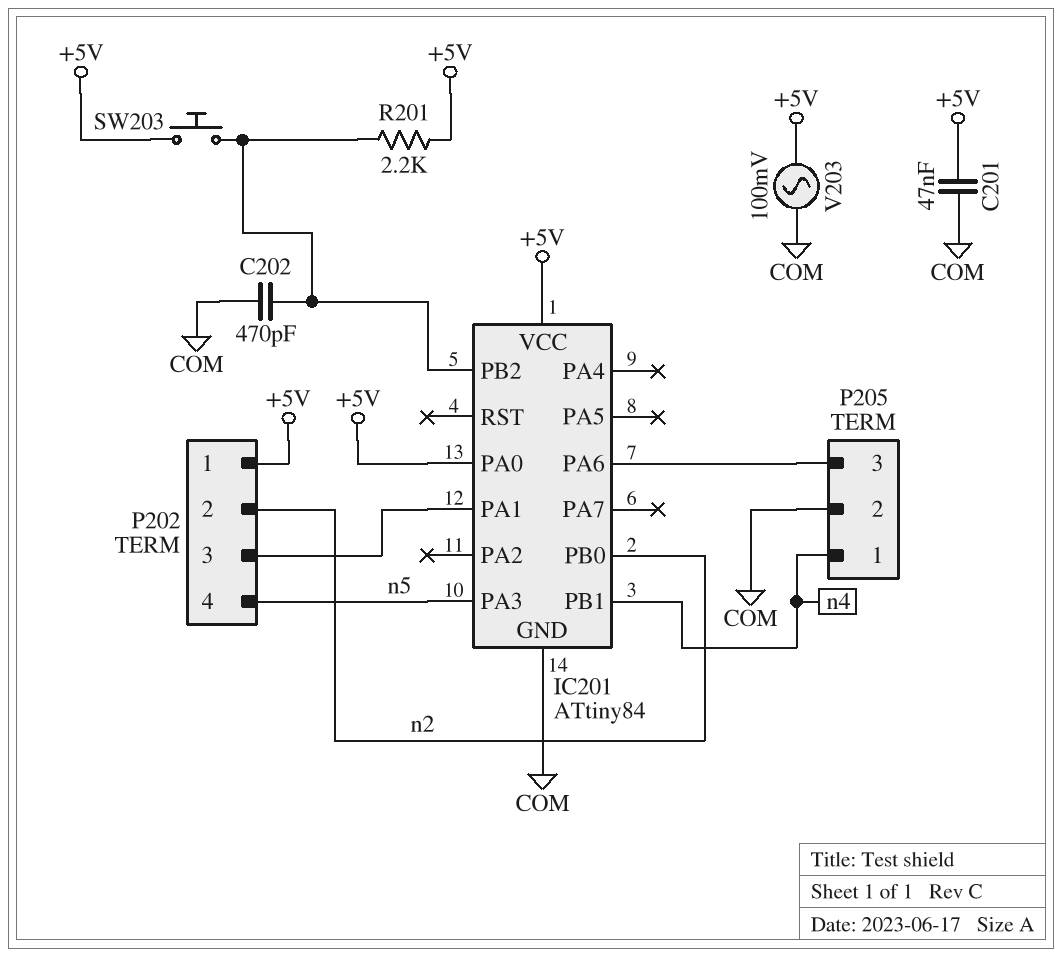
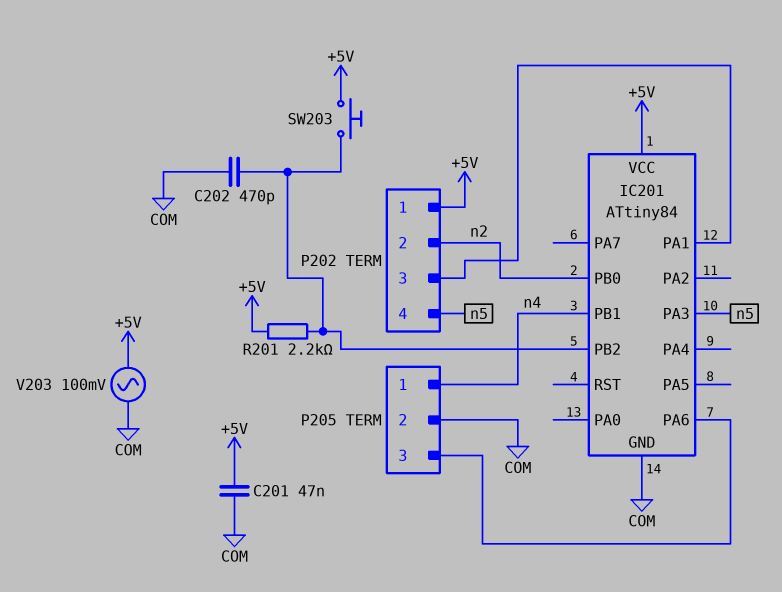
IC201 pin PA0: +5V -> none

